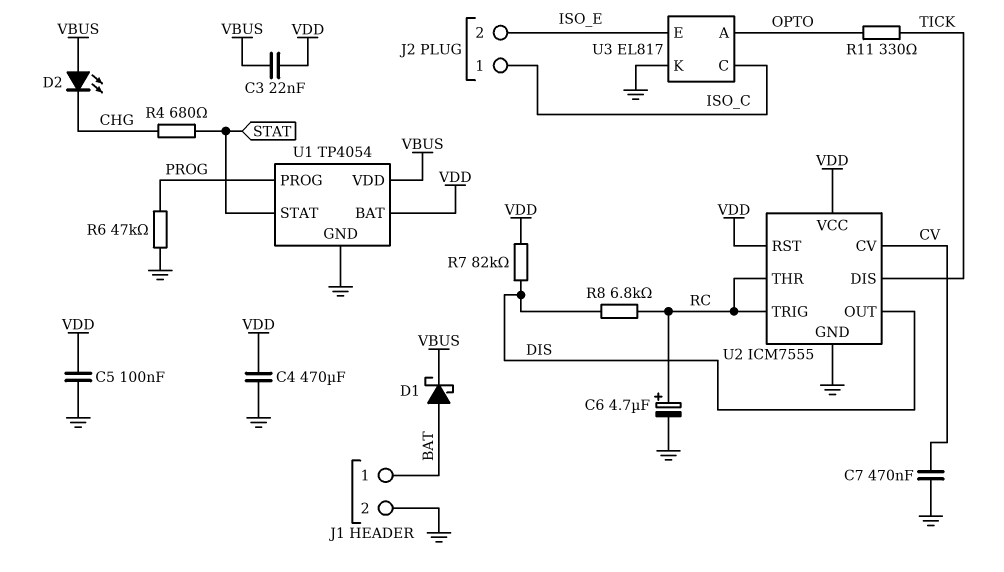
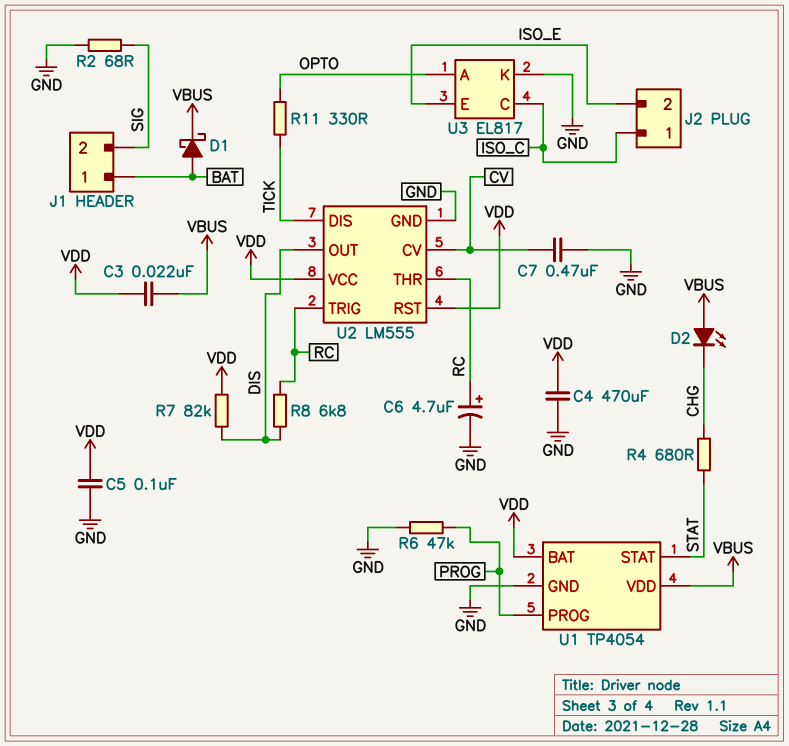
J1 pin 2: GND -> SIG
R2: none -> 68 (GND, SIG)
U2: ICM7555 -> LM555

